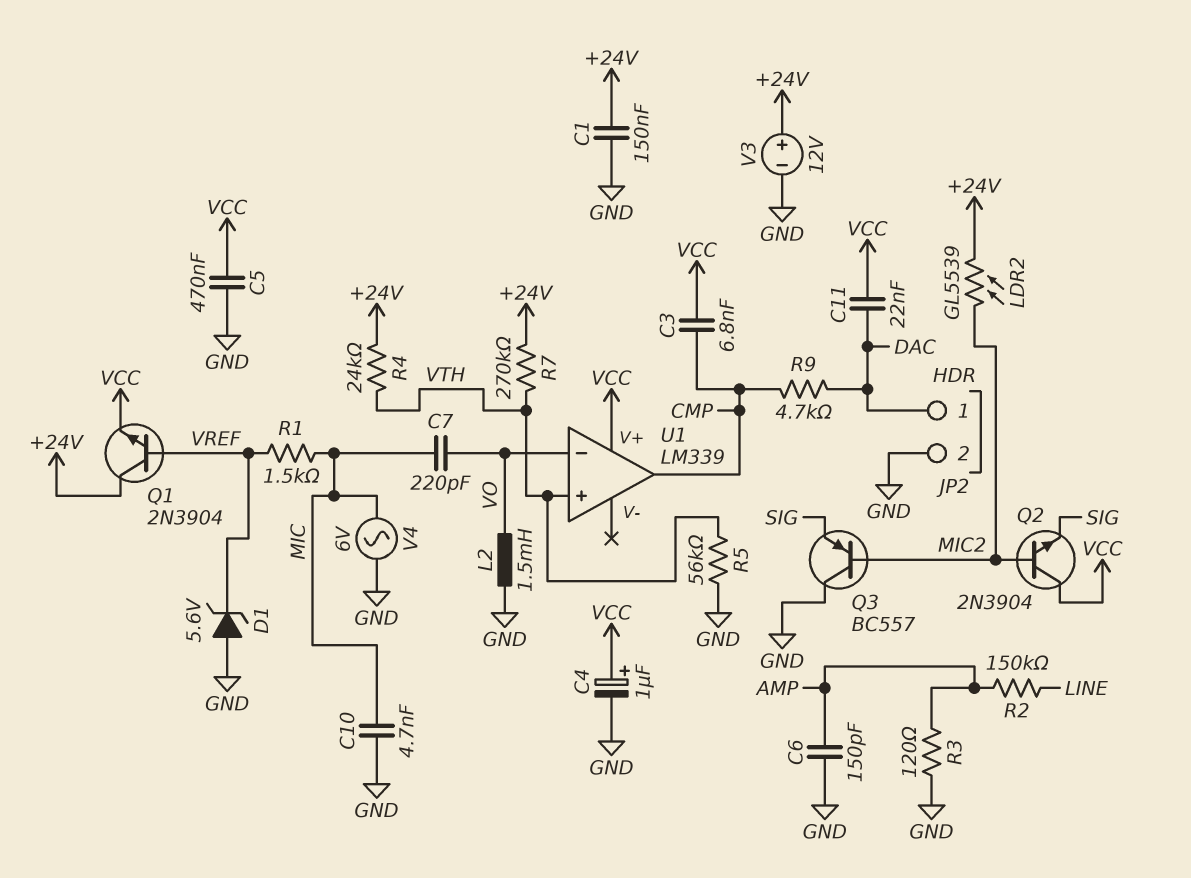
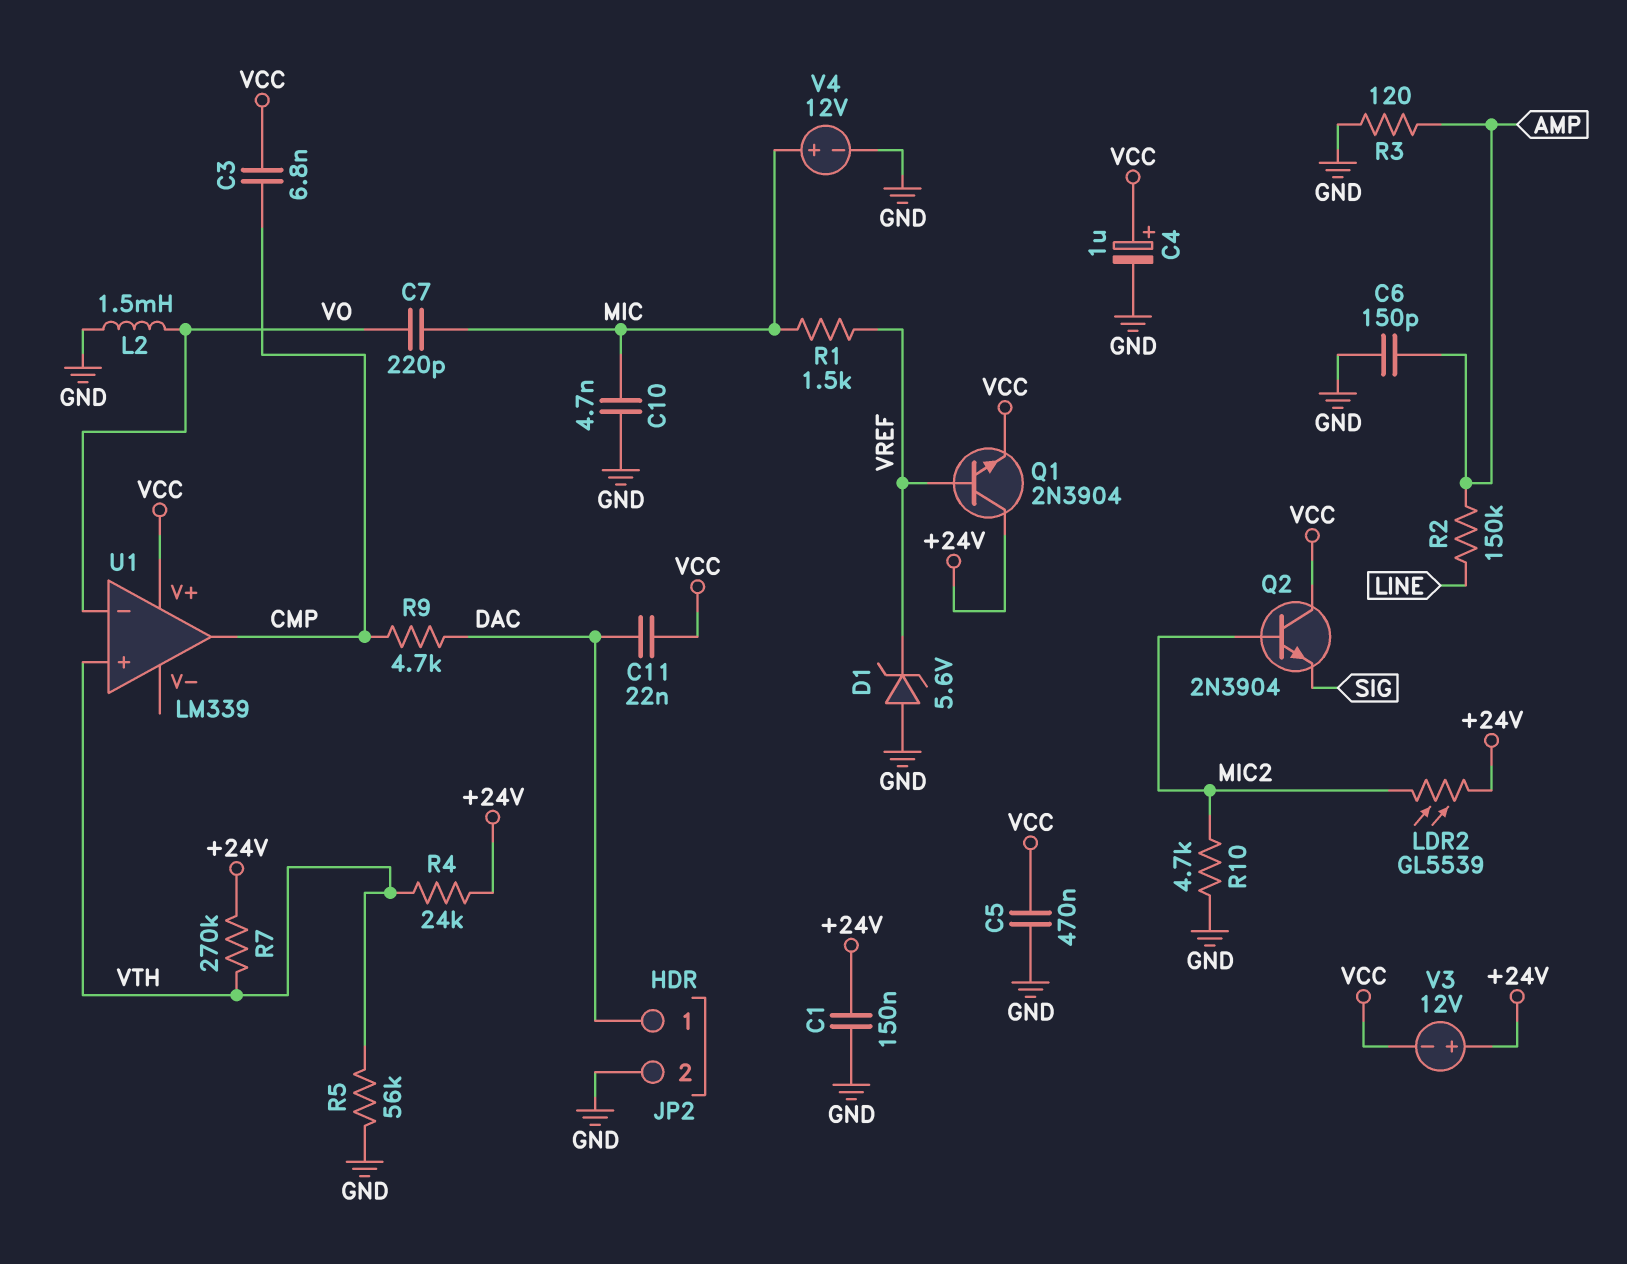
Q3: PNP BC557 (B MIC2, C GND, E SIG) -> none
R10: none -> 4.7k (GND, MIC2)
V3: 12V (plus +24V, minus GND) -> 12V (plus +24V, minus VCC)
V4: AC 6V (GND, MIC) -> 12V (plus MIC, minus GND)

